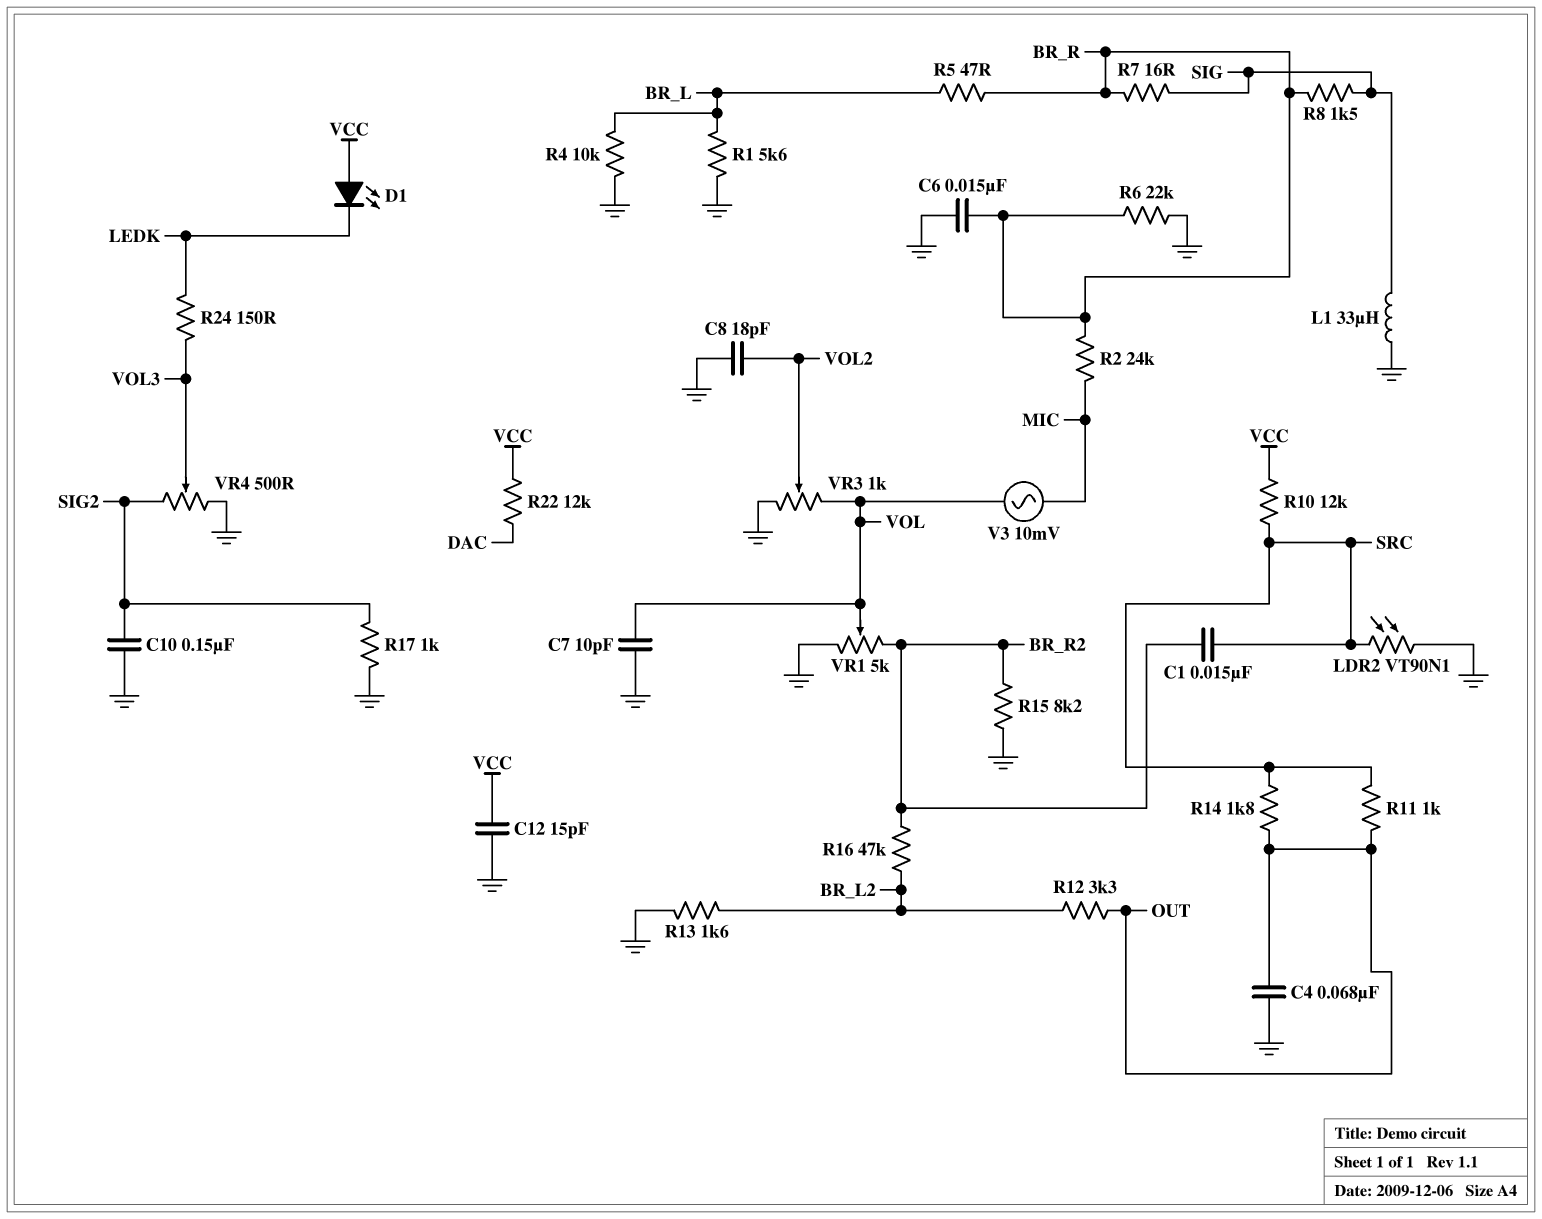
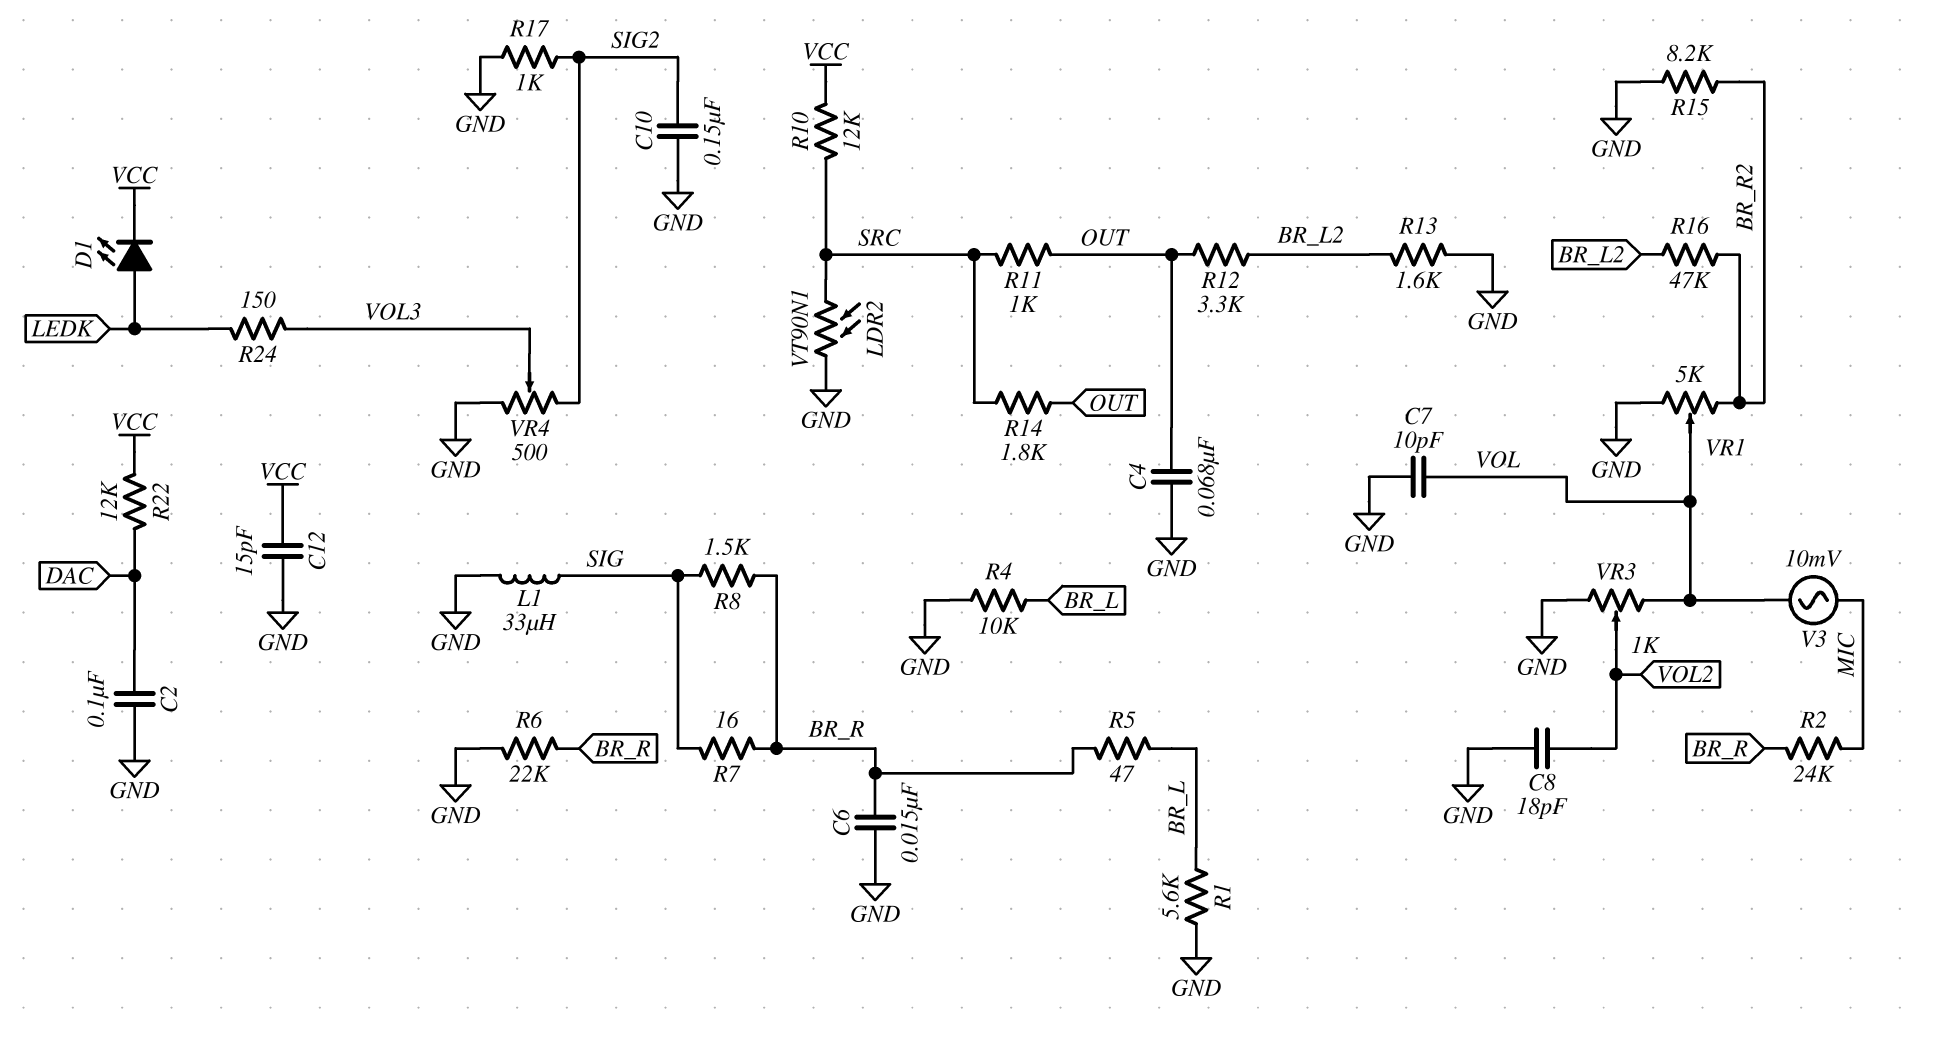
C1: 15nF (BR_R2, SRC) -> none
C2: none -> 100nF (DAC, GND)
D1: LED (A VCC, K LEDK) -> LED (A LEDK, K VCC)

